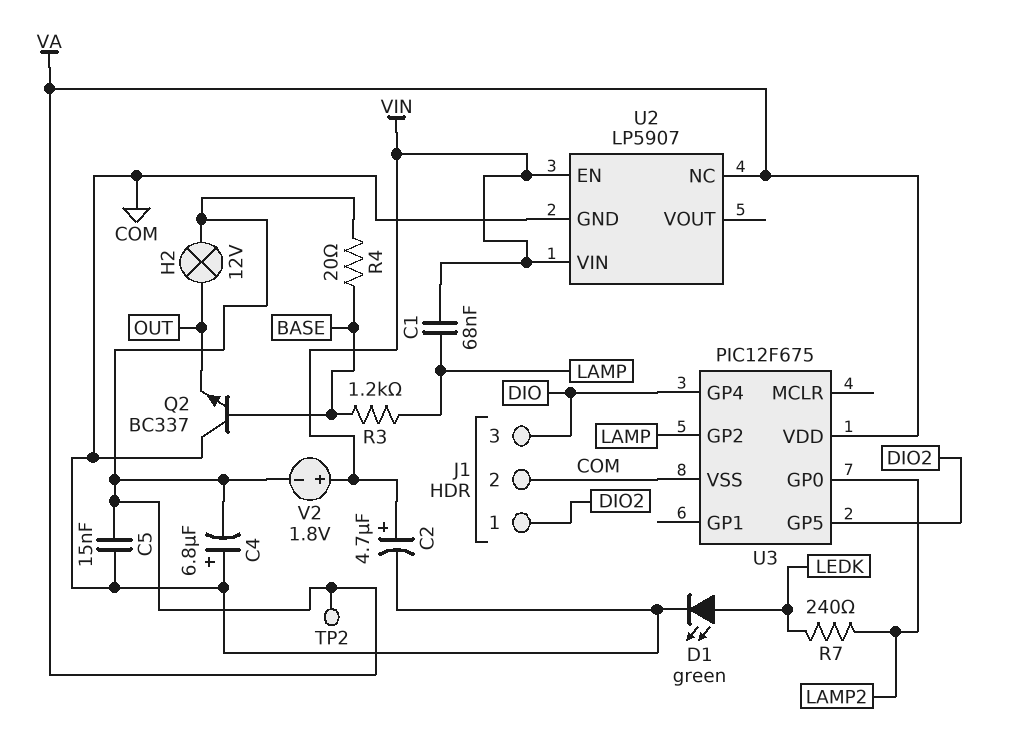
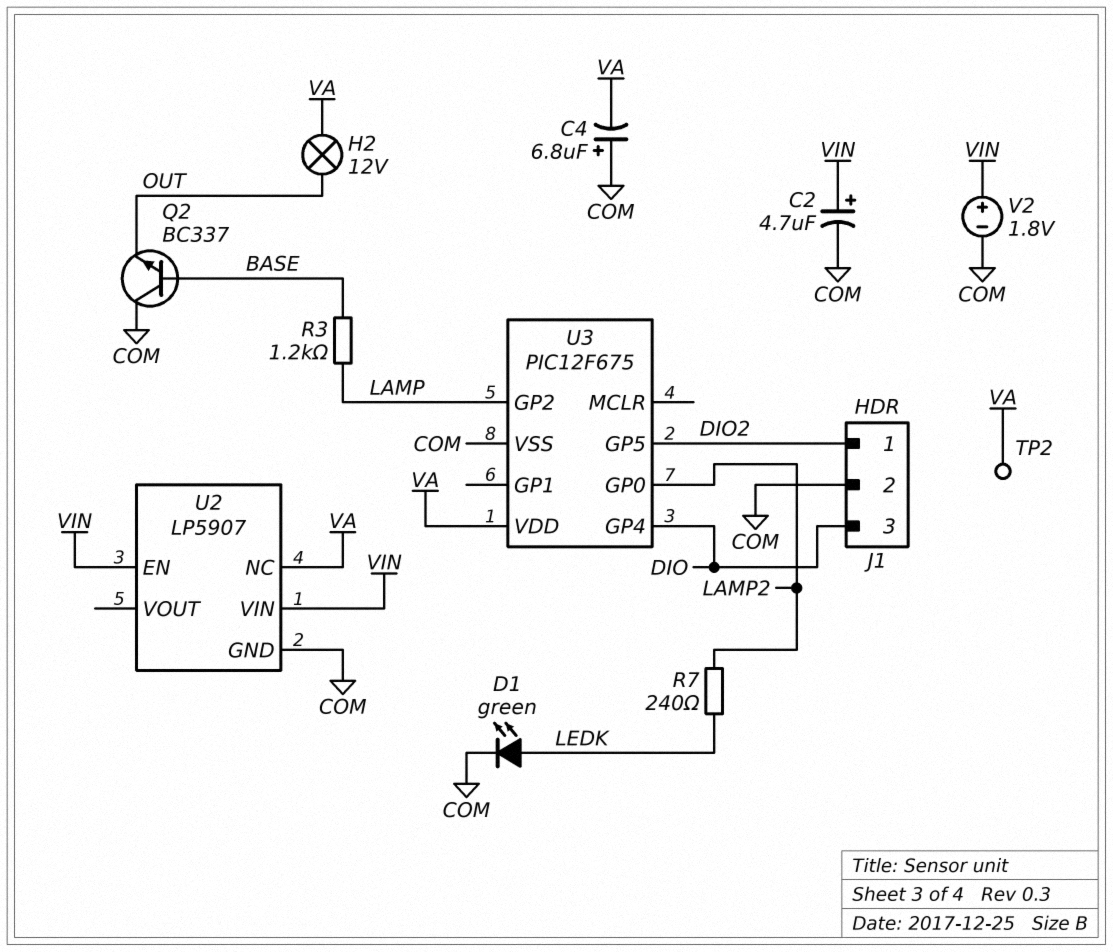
C1: 68nF (LAMP, VIN) -> none
C5: 15nF (COM, VA) -> none
R4: 20 (BASE, VA) -> none
V2: 1.8V (plus VIN, minus VA) -> 1.8V (plus VIN, minus COM)

